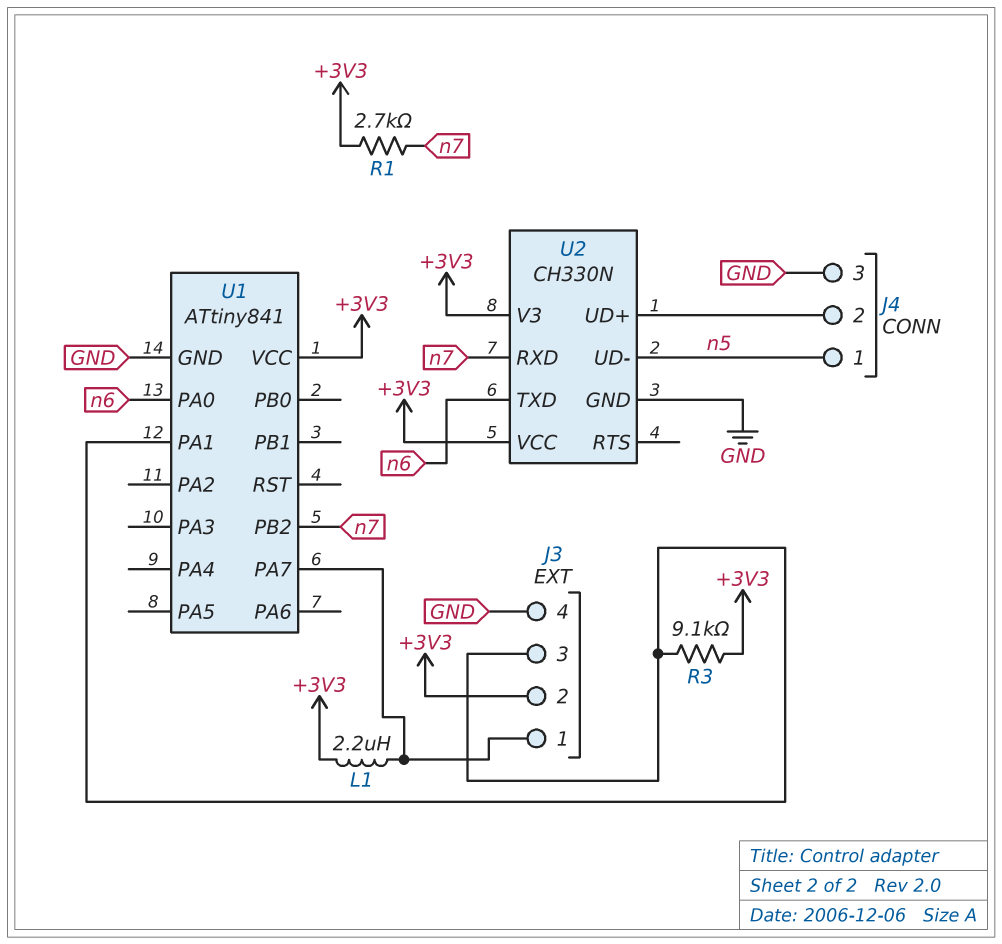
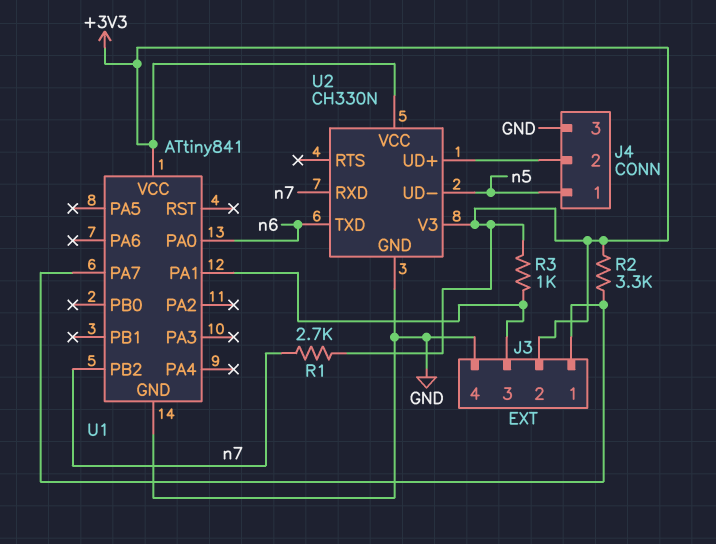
L1: 2.2uH (+3V3, J3/1) -> none
R2: none -> 3.3k (+3V3, J3/1)
R3: 9.1k (+3V3, J3/3) -> 1k (+3V3, J3/3)

